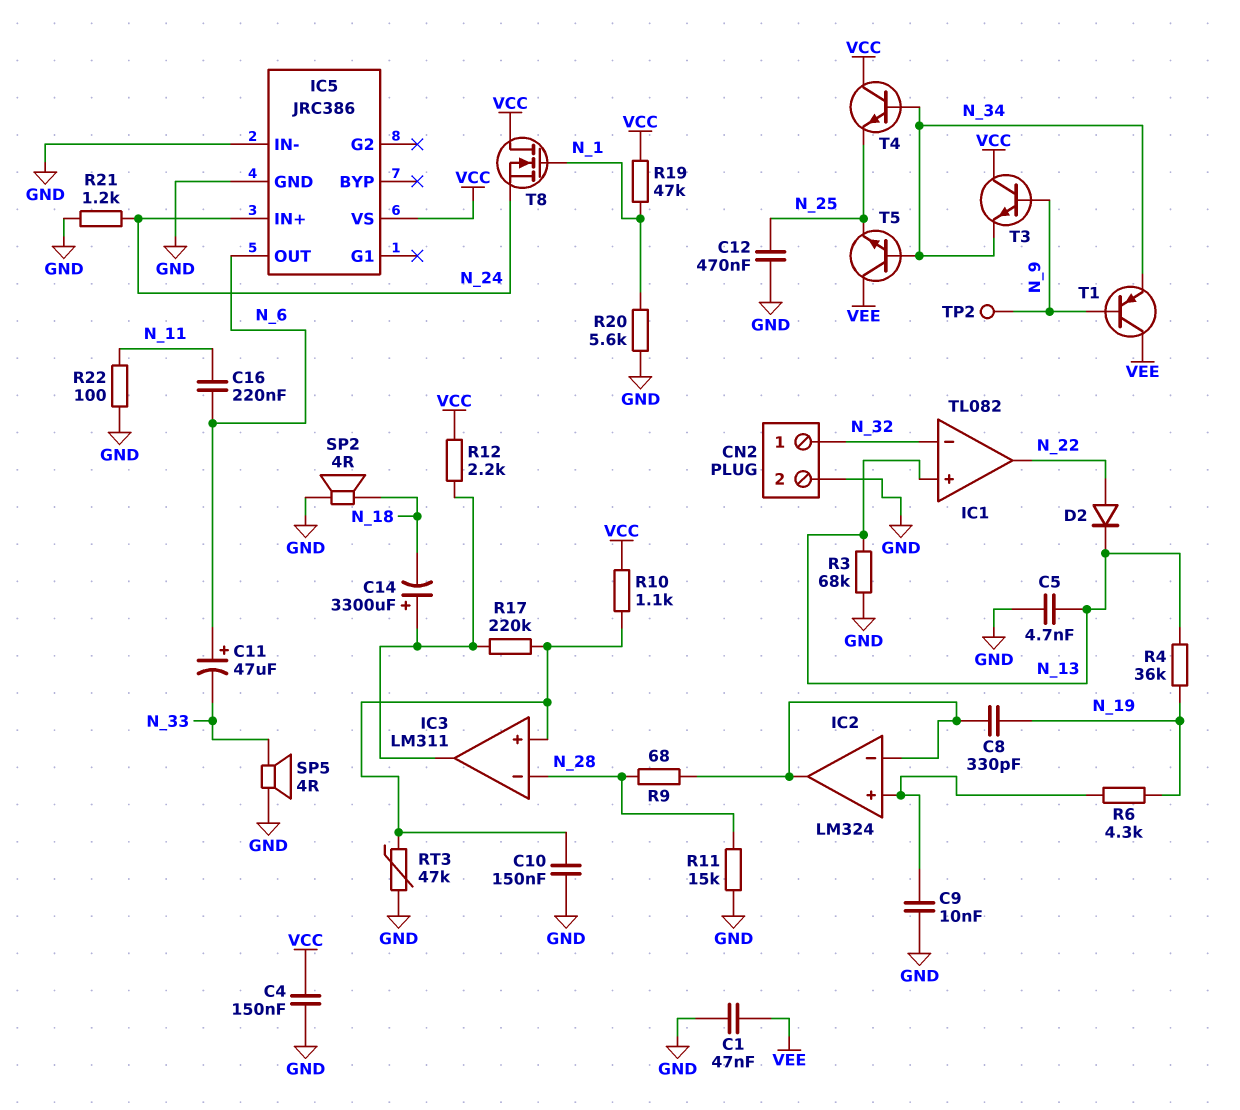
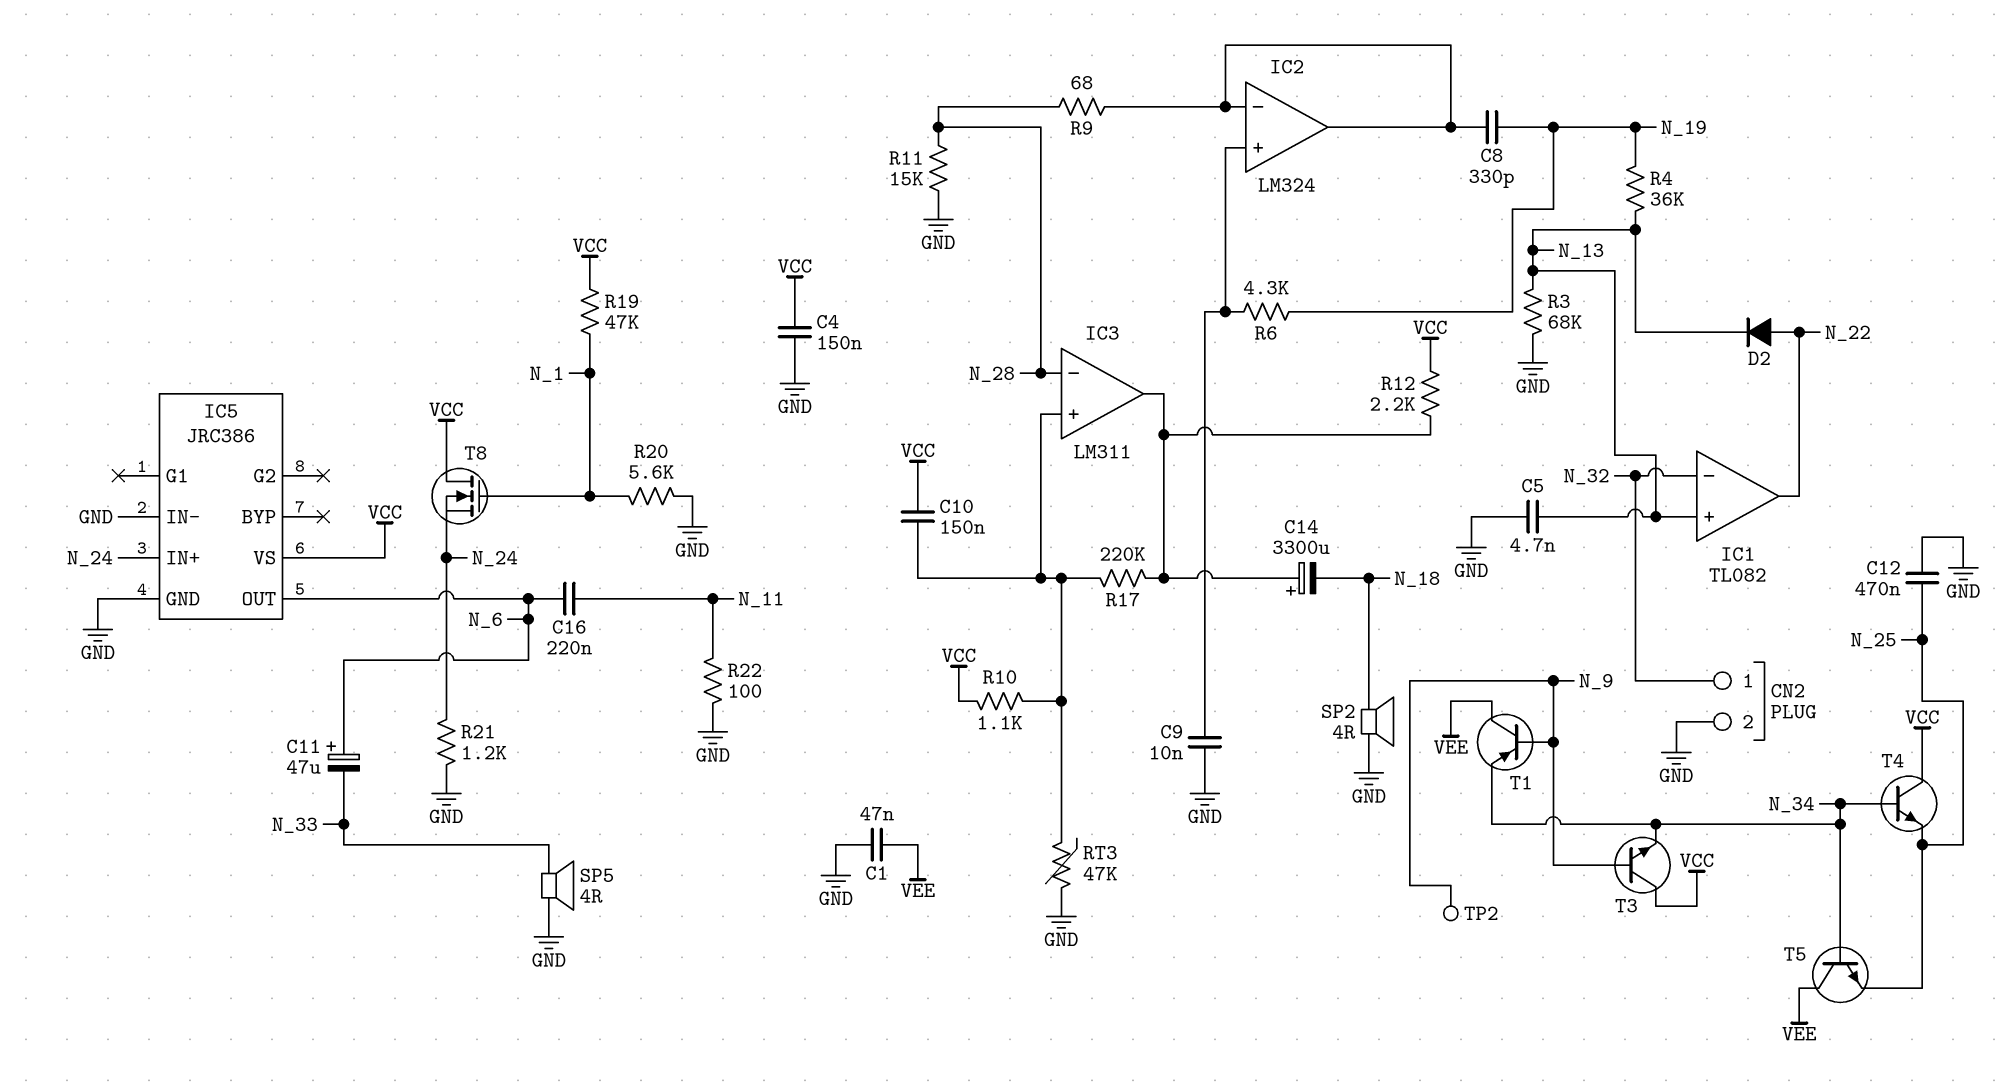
C10: 150nF (GND, IC3/in+) -> 150nF (IC3/in+, VCC)

